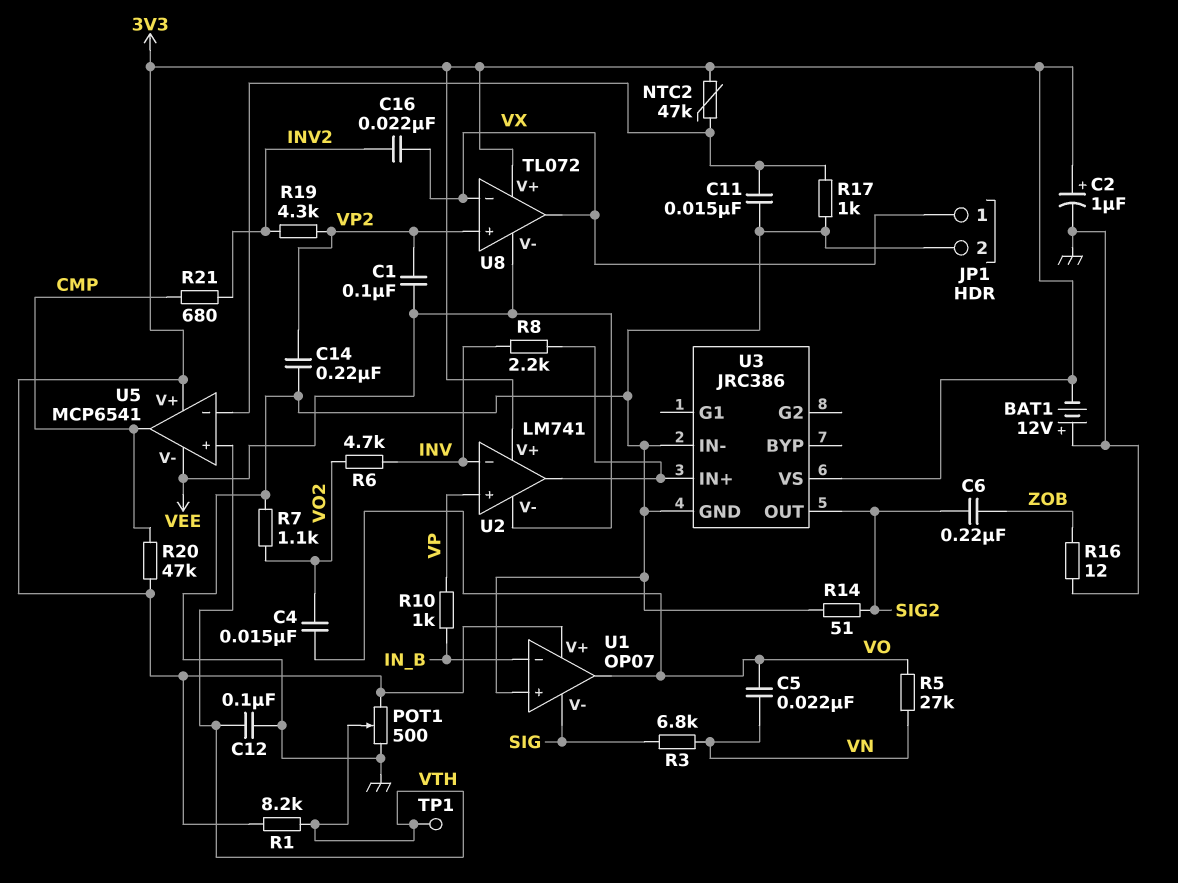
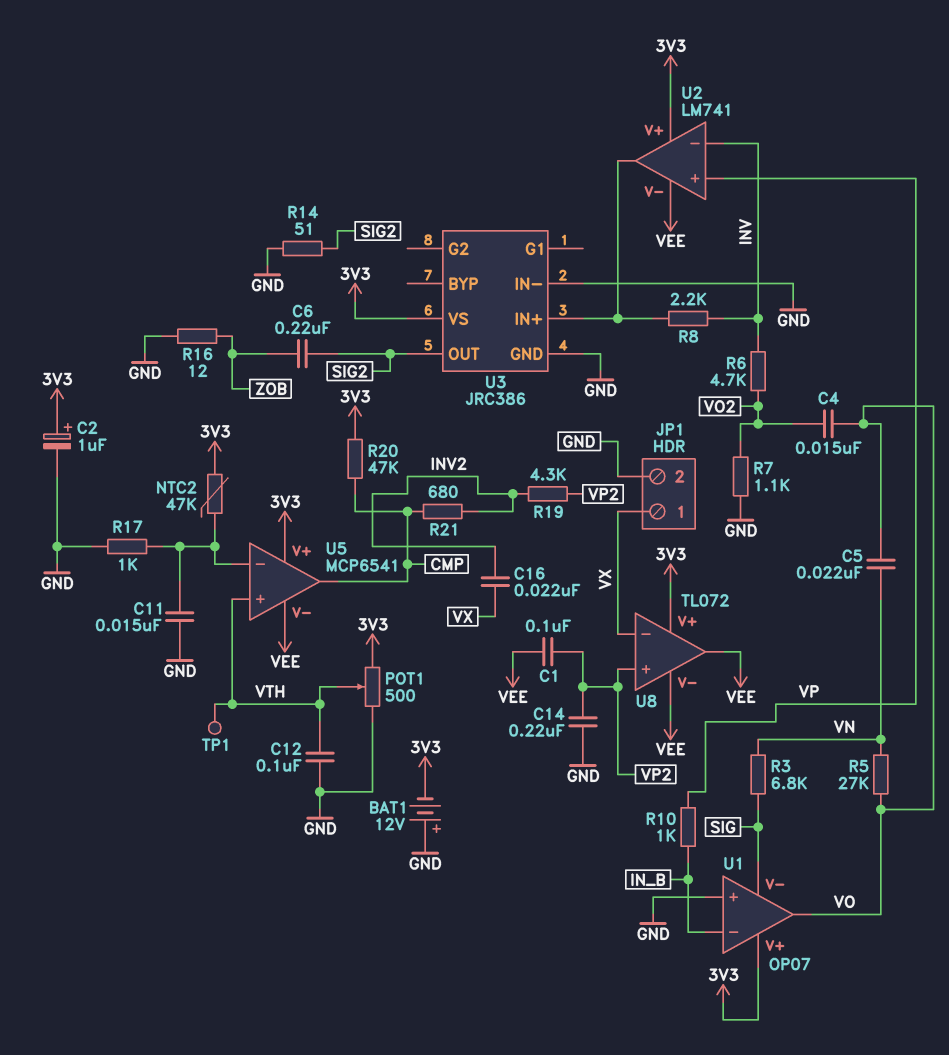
R1: 8.2k (3V3, VTH) -> none
U8 pin out: VX -> VEE

